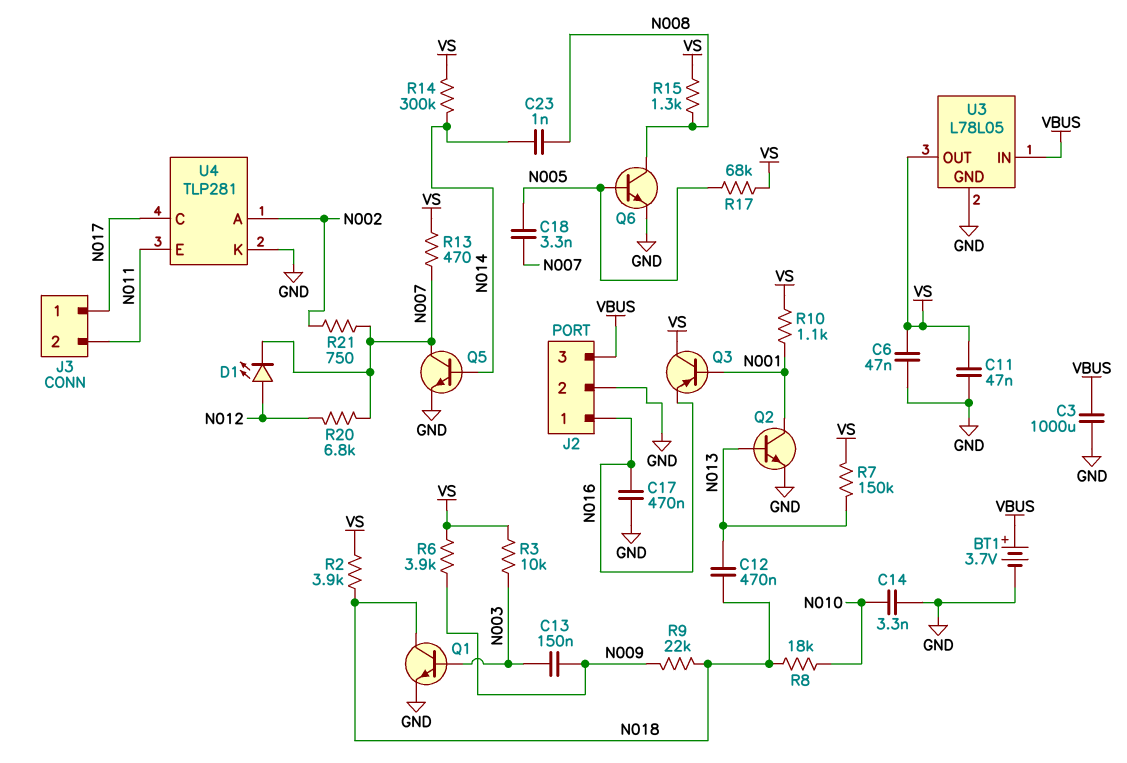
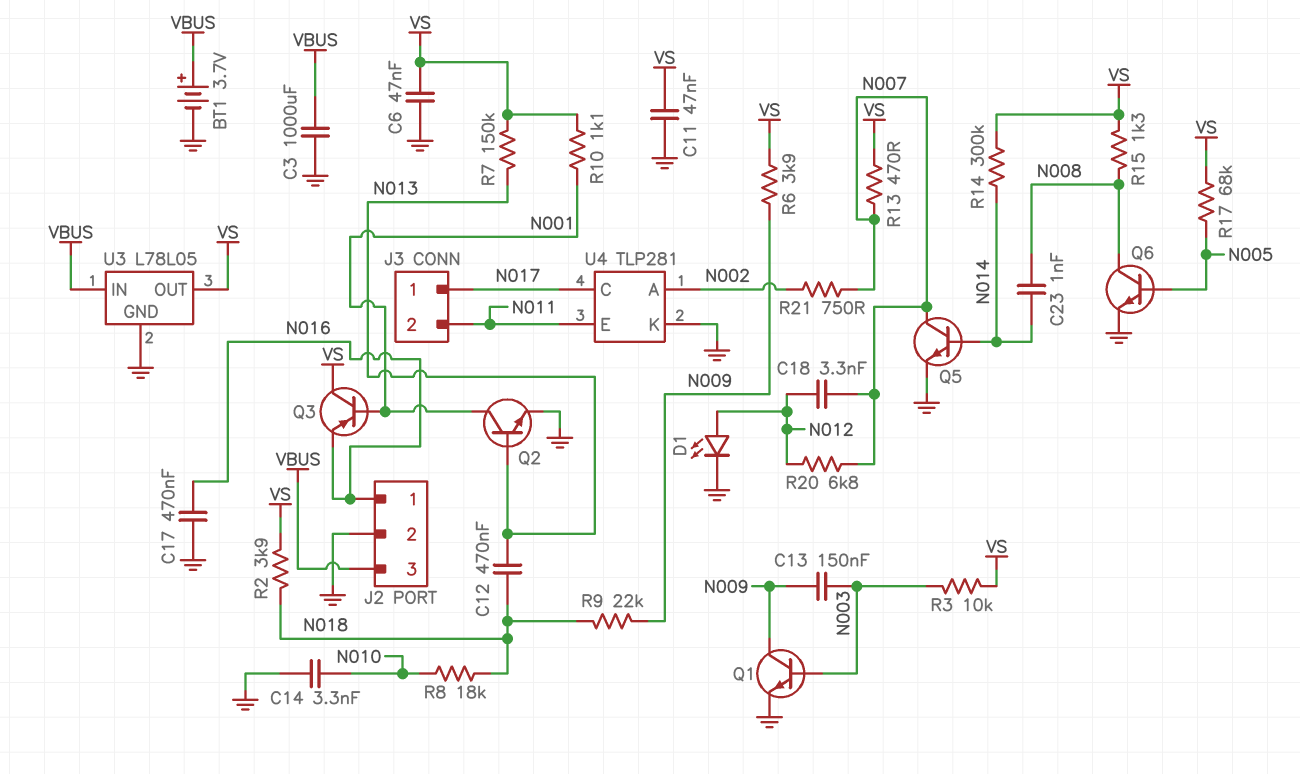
C18: 3.3nF (N005, N007) -> 3.3nF (N007, N012)
D1: LED (A N012, K N007) -> LED (A N012, K GND)
Q1: NPN (B N003, C N018, E GND) -> NPN (B N003, C N009, E GND)

